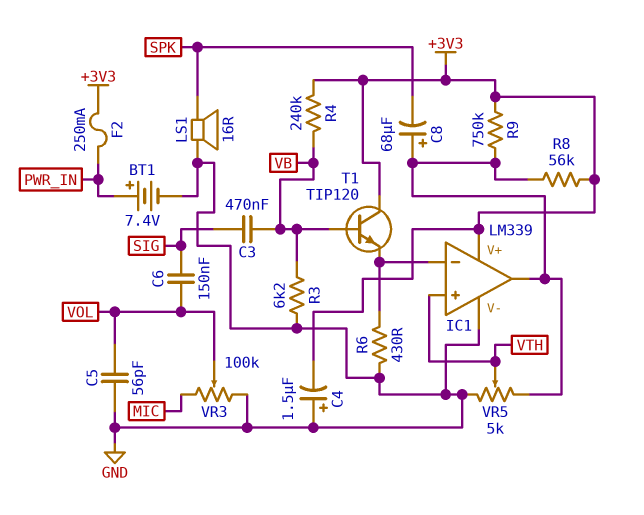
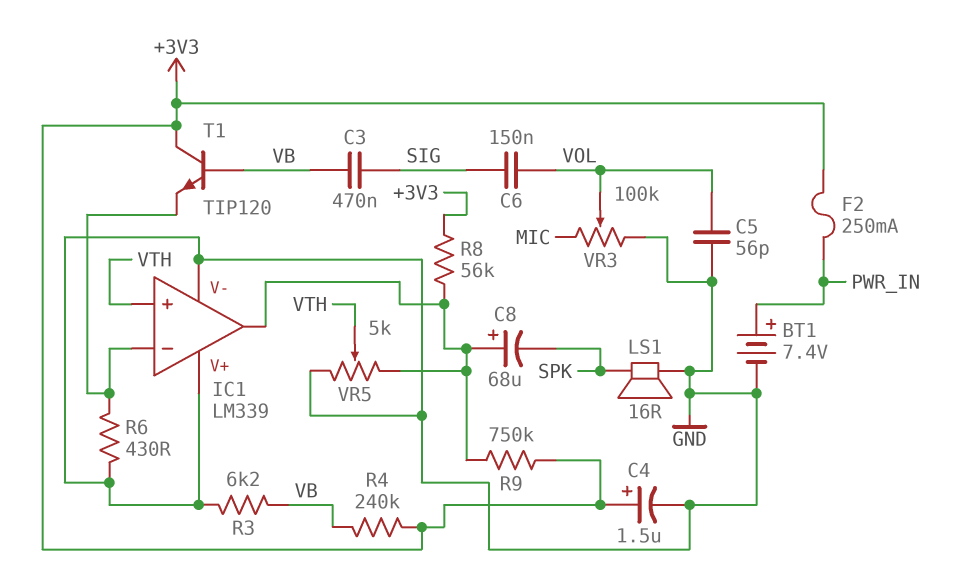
C4: 1.5uF (plus GND, minus +3V3) -> 1.5uF (plus +3V3, minus GND)
IC1 pin V+: +3V3 -> GND

